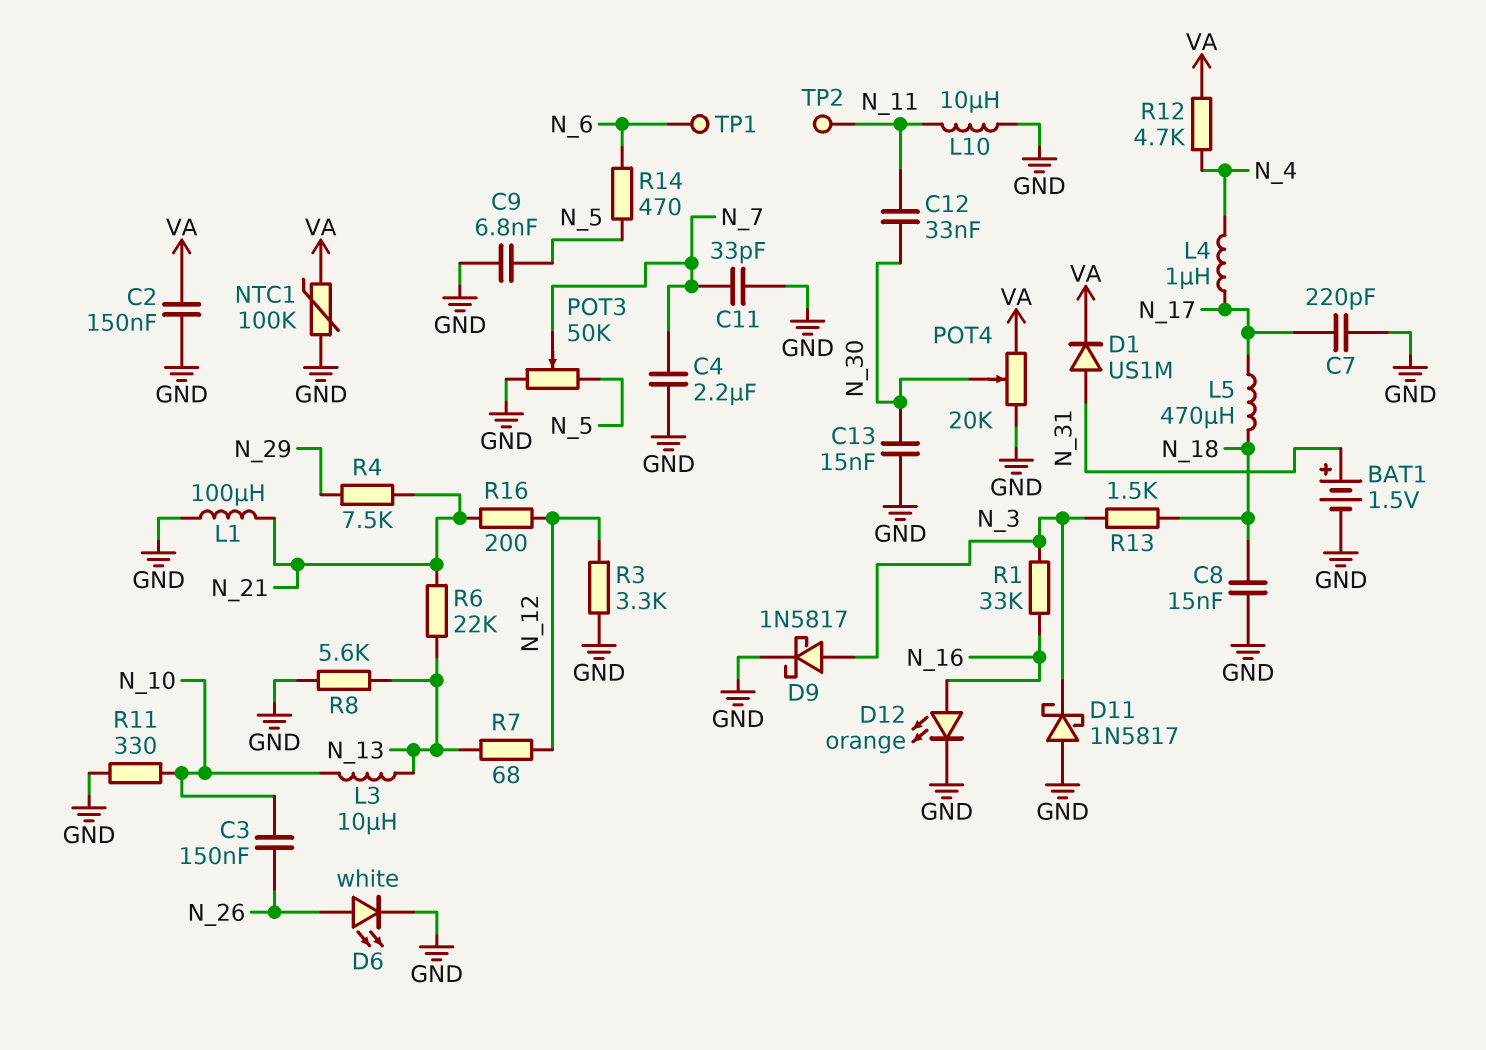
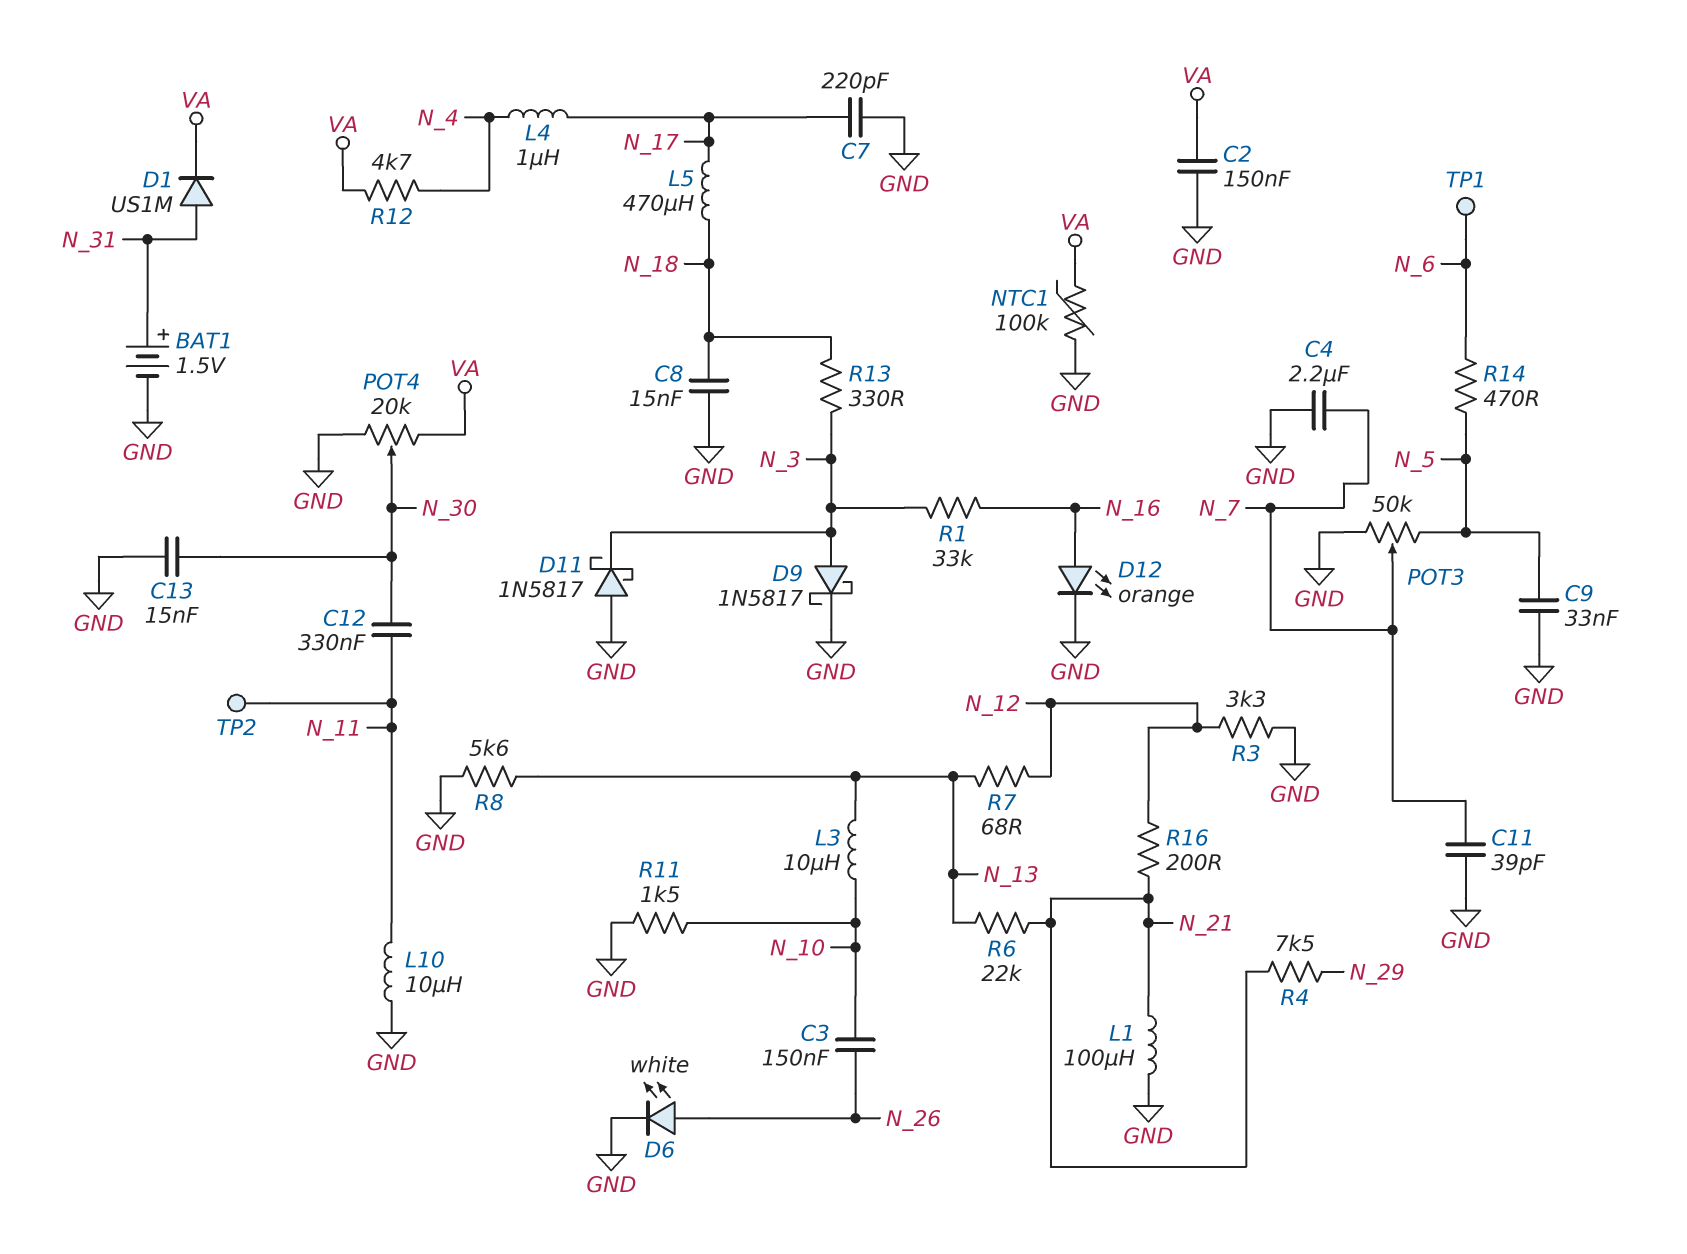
C9: 6.8nF (GND, N_5) -> 33nF (GND, N_5)
C11: 33pF (GND, N_7) -> 39pF (GND, N_7)
C12: 33nF (N_11, N_30) -> 330nF (N_11, N_30)
R11: 330 (GND, N_10) -> 1.5k (GND, N_10)
R13: 1.5k (N_3, N_18) -> 330 (N_3, N_18)

